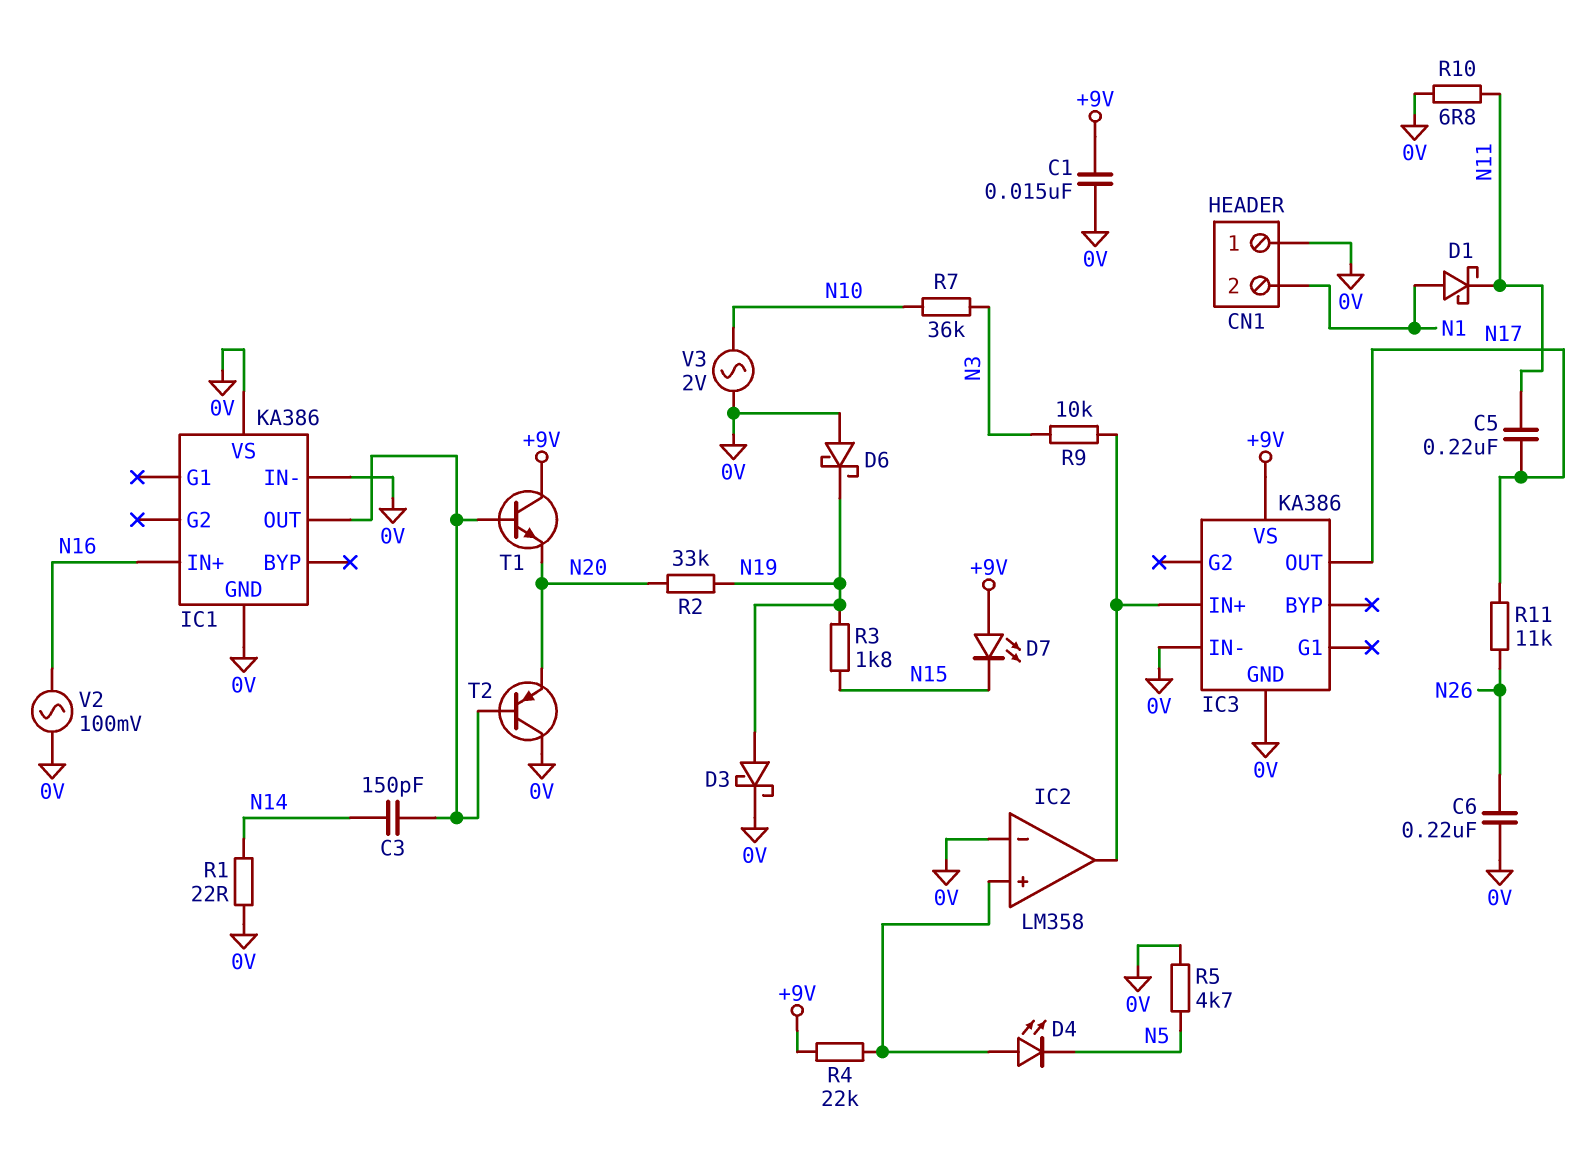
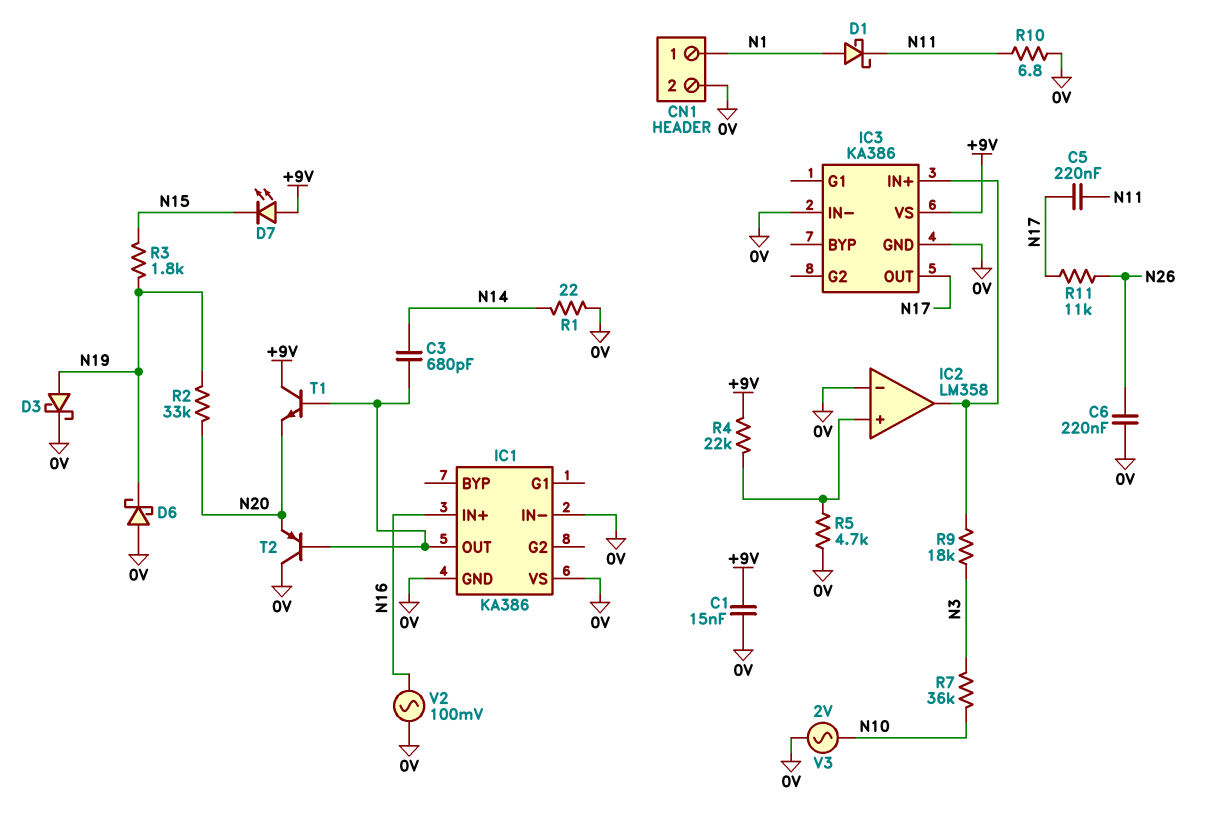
C3: 150pF (IC1/OUT, N14) -> 680pF (IC1/OUT, N14)
CN1 pin 1: 0V -> N1
CN1 pin 2: N1 -> 0V
D4: LED (A IC2/in+, K N5) -> none
R5: 4.7k (0V, N5) -> 4.7k (0V, IC2/in+)
R9: 10k (IC2/out, N3) -> 18k (IC2/out, N3)

